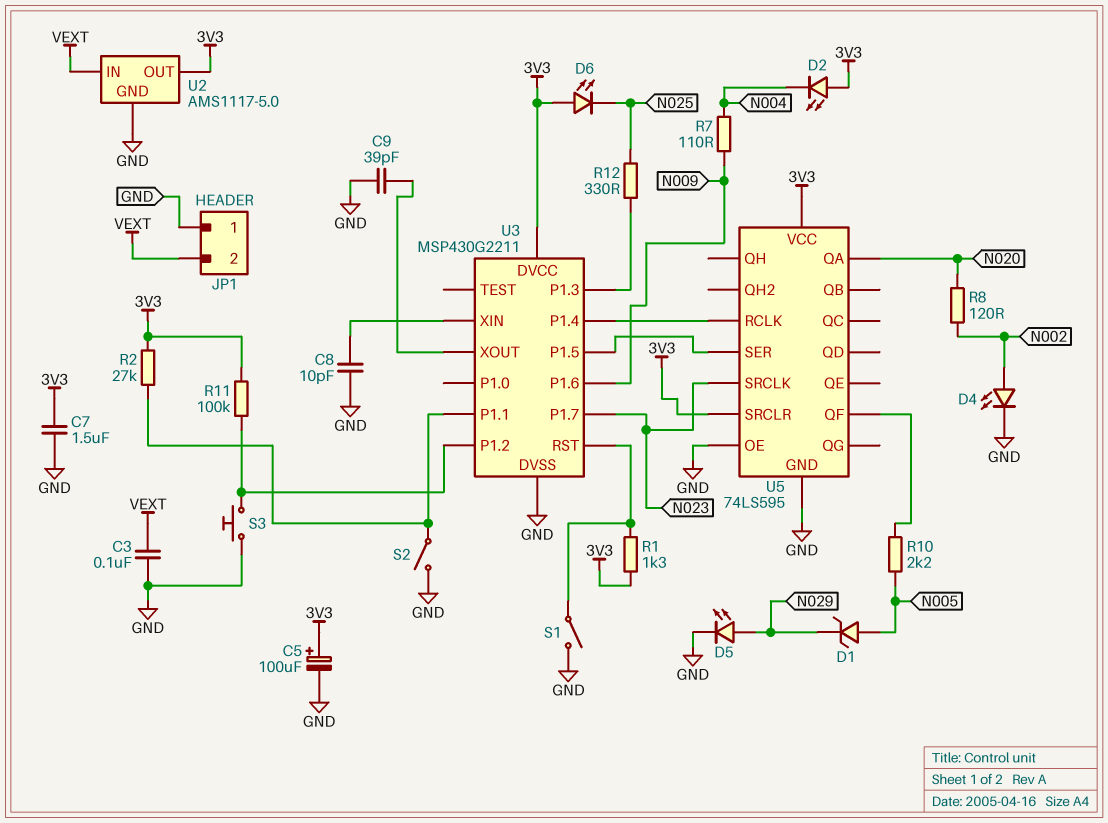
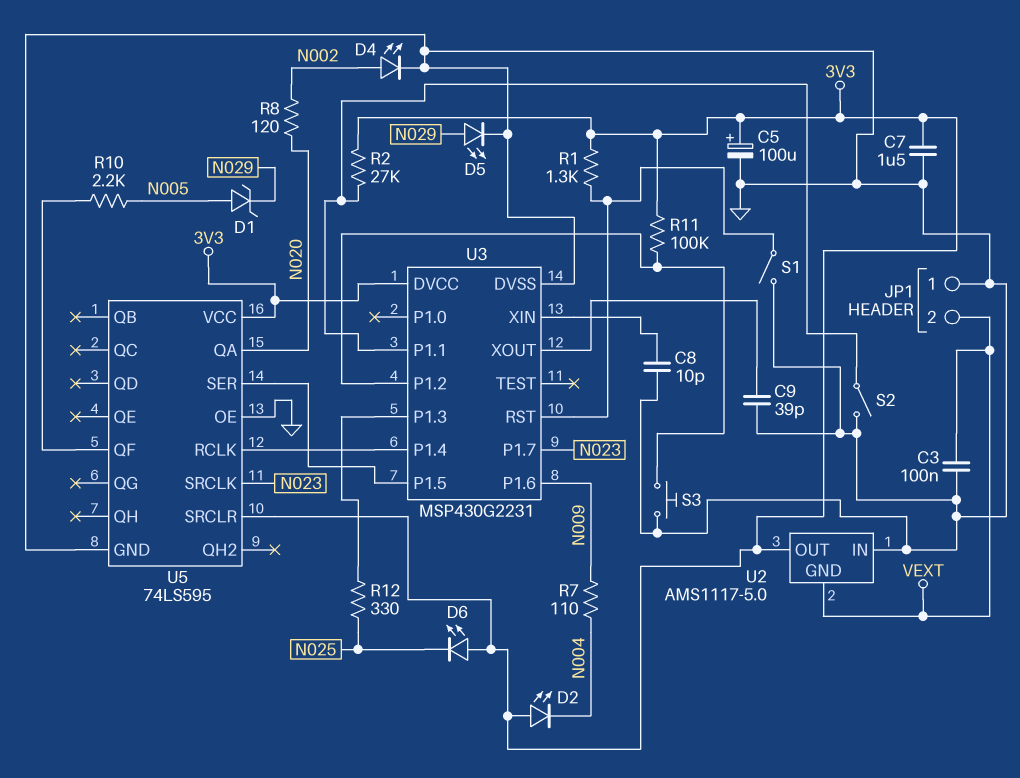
U2 pin GND: GND -> VEXT
U2 pin IN: VEXT -> GND
U3: MSP430G2211 -> MSP430G2231

